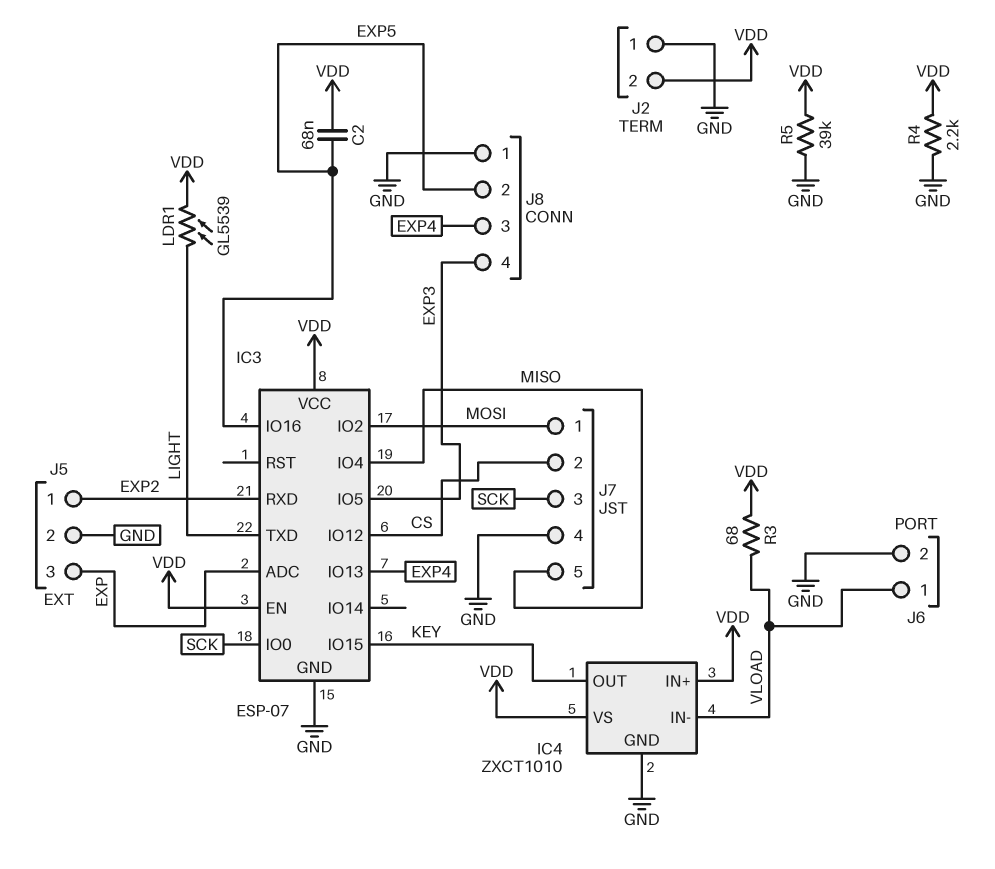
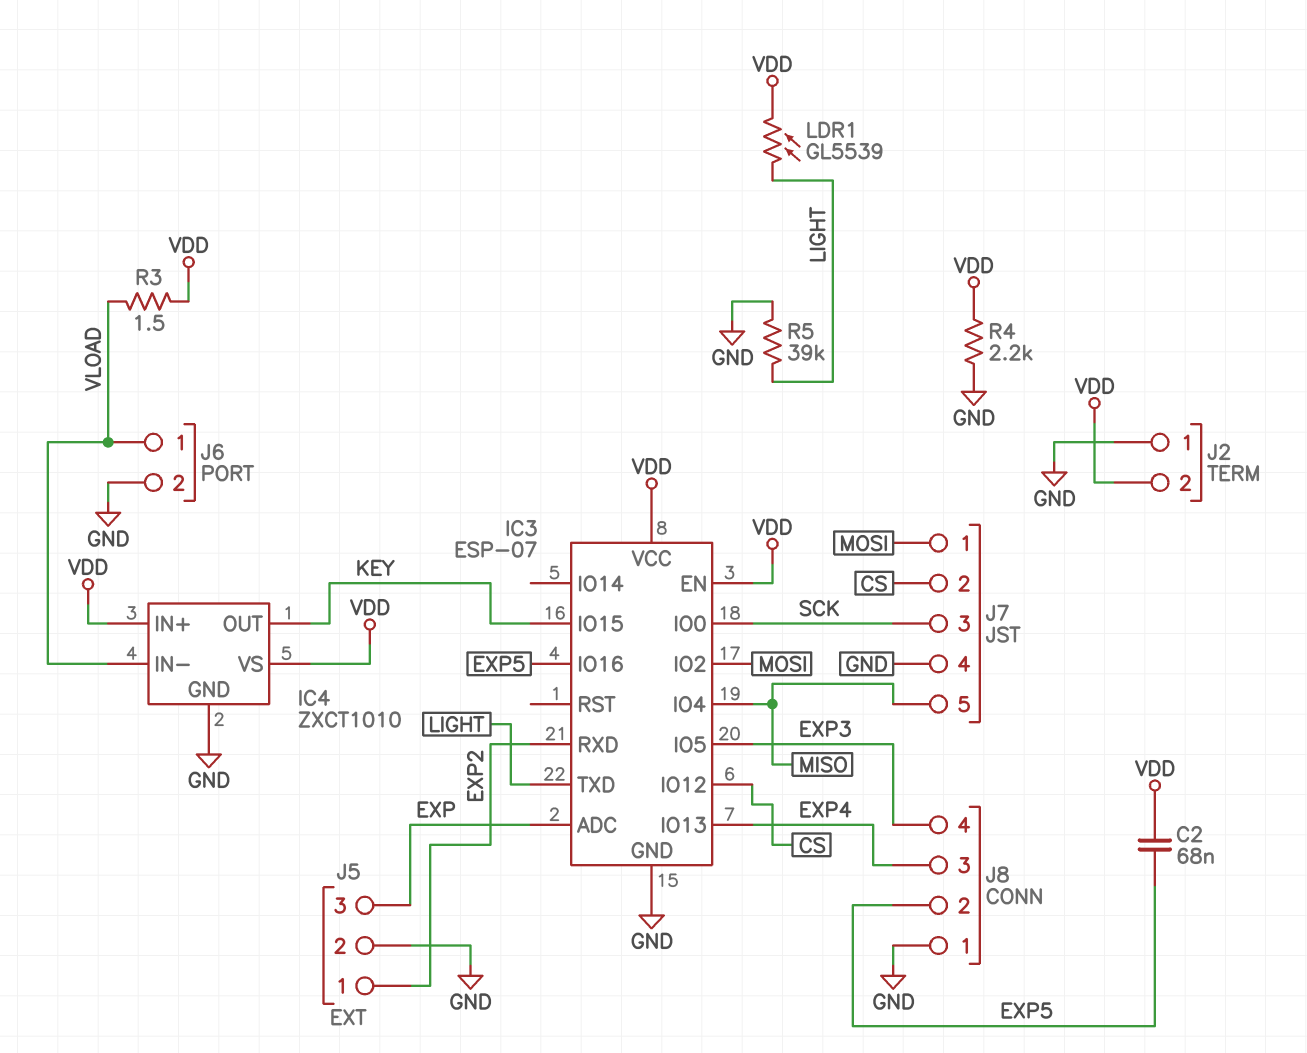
R3: 68 (VDD, VLOAD) -> 1.5 (VDD, VLOAD)
R5: 39k (GND, VDD) -> 39k (GND, LIGHT)

